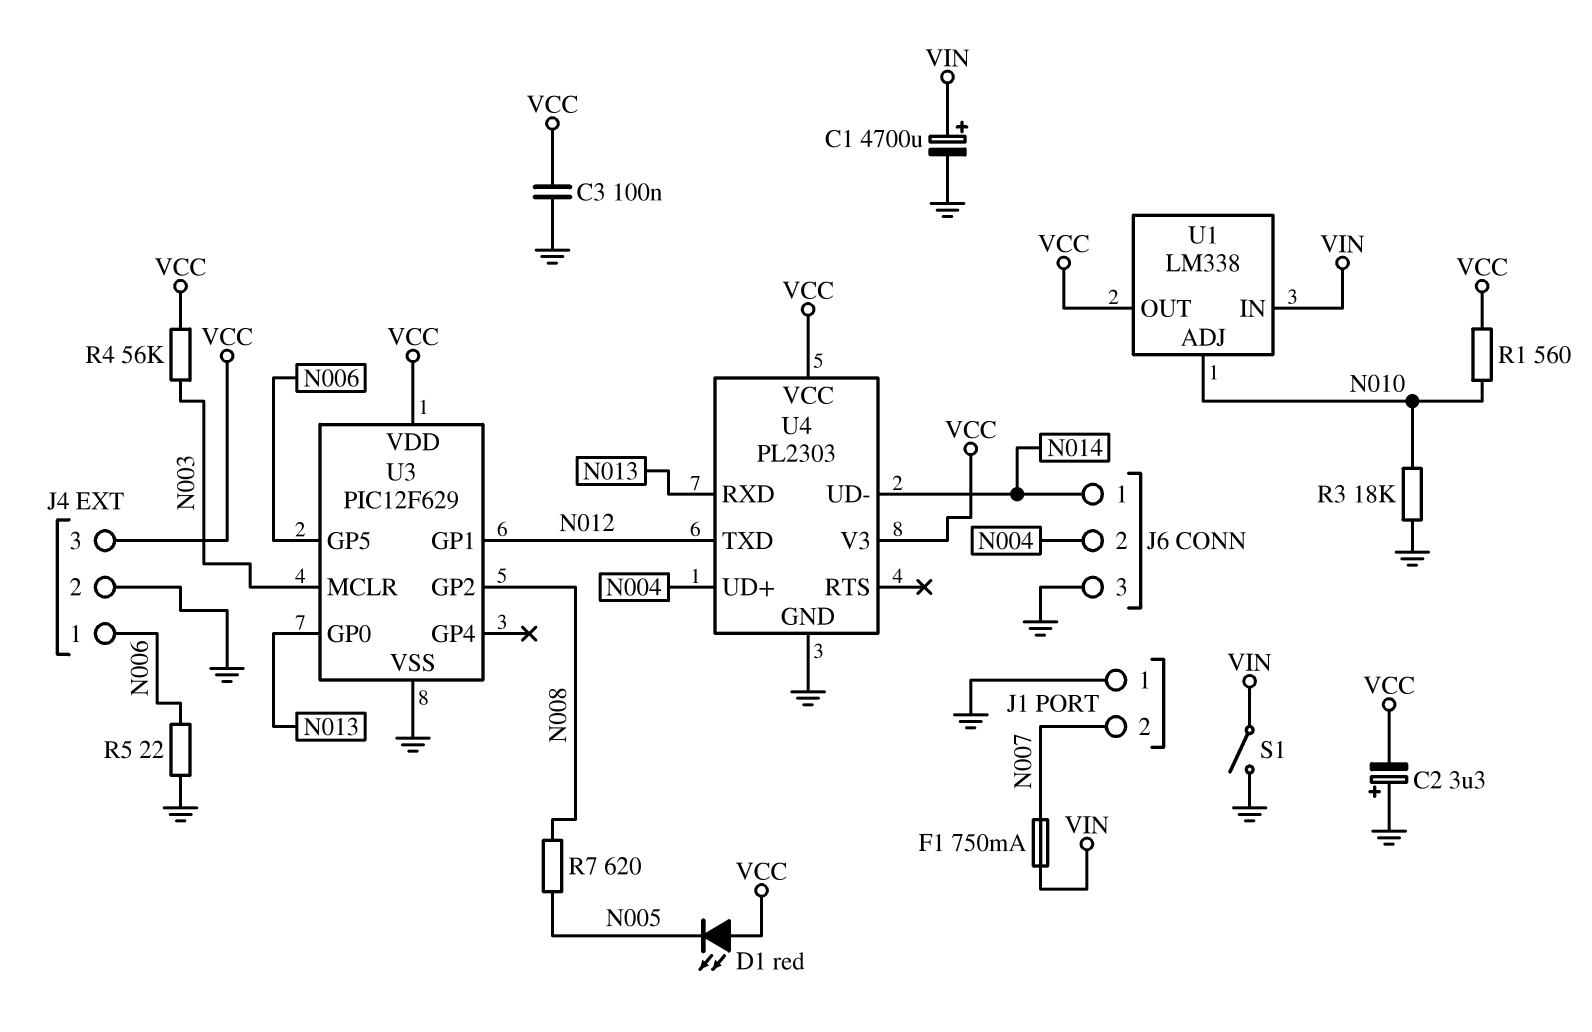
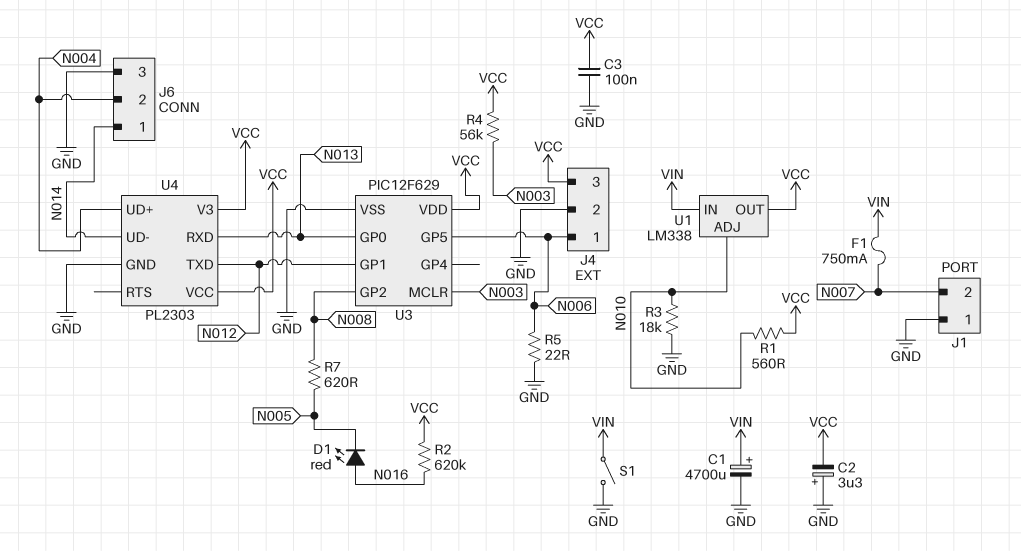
D1: LED red (A VCC, K N005) -> LED red (A N016, K N005)
R2: none -> 620k (N016, VCC)

